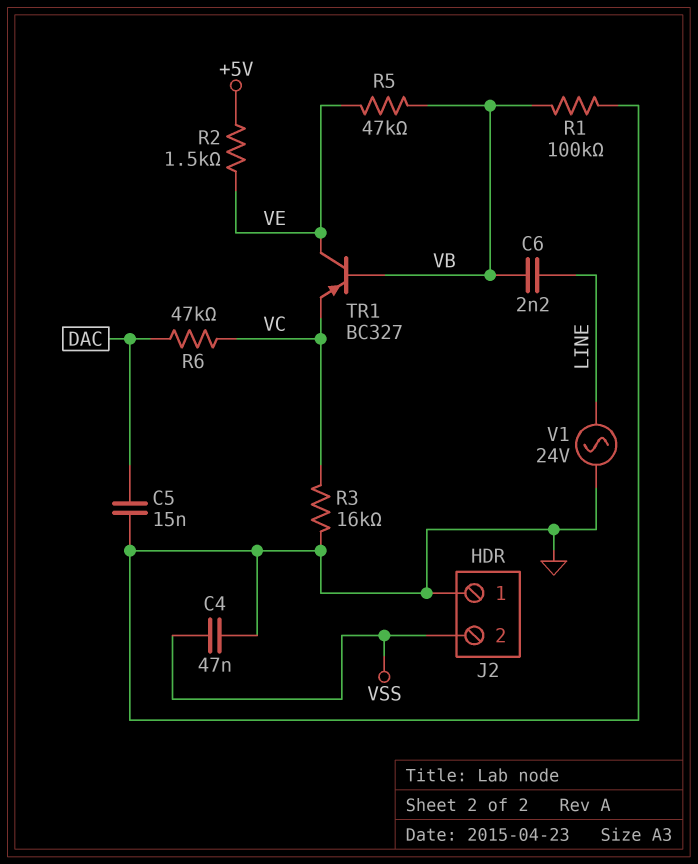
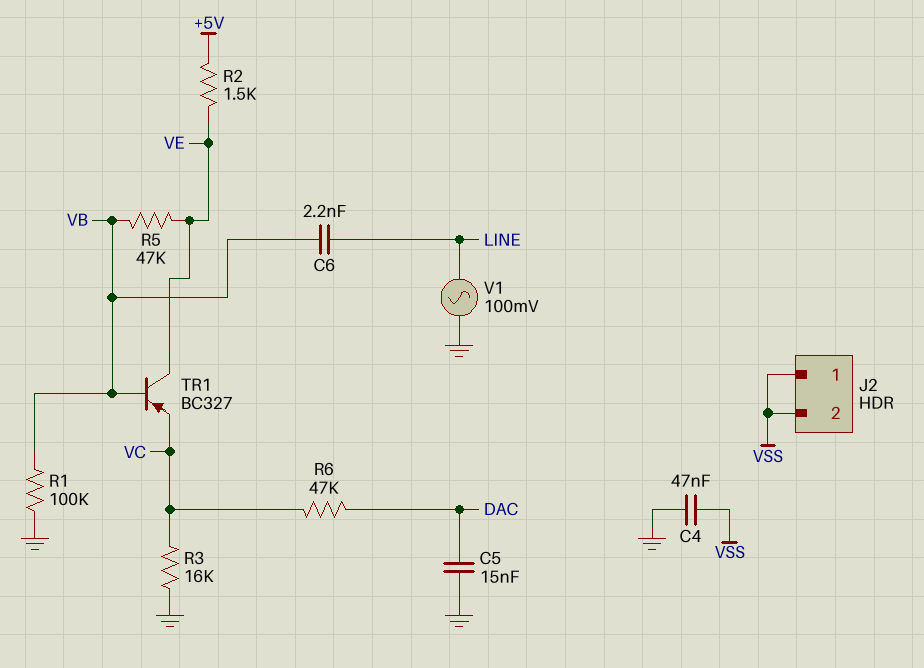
J2 pin 1: GND -> VSS
V1: AC 24V (GND, LINE) -> AC 100mV (GND, LINE)

